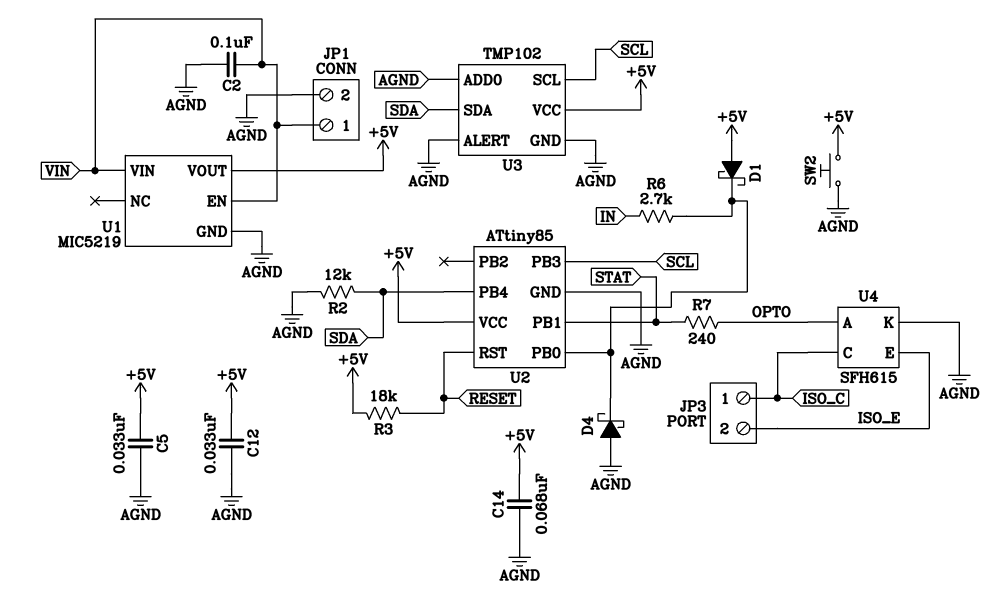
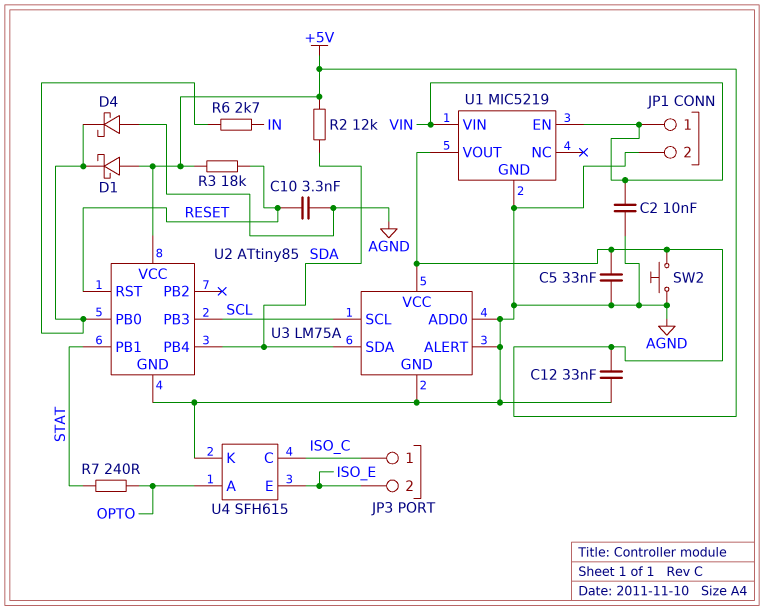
C2: 100nF (AGND, VIN) -> 10nF (AGND, VIN)
C10: none -> 3.3nF (AGND, RESET)
C14: 68nF (+5V, AGND) -> none
R2: 12k (AGND, SDA) -> 12k (+5V, SDA)
U3: TMP102 -> LM75A

